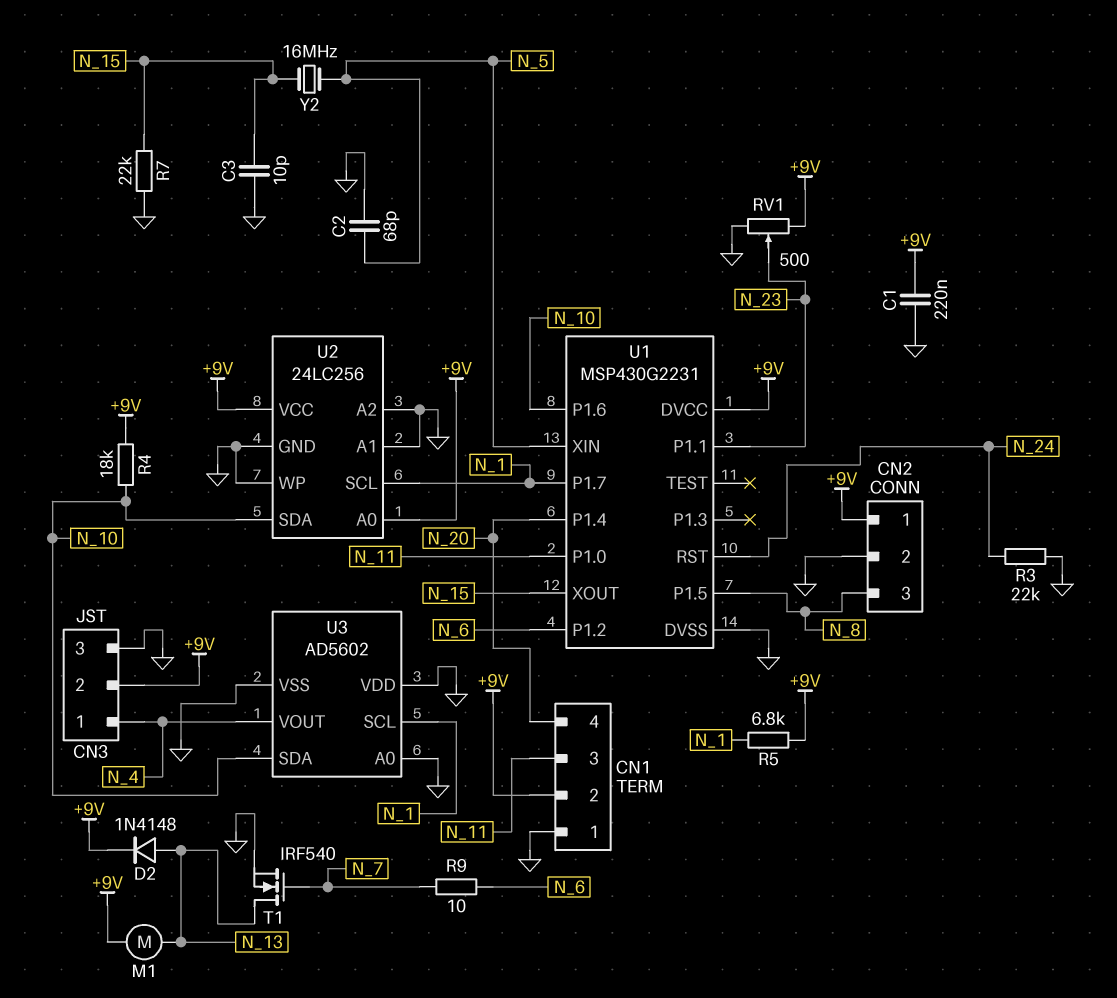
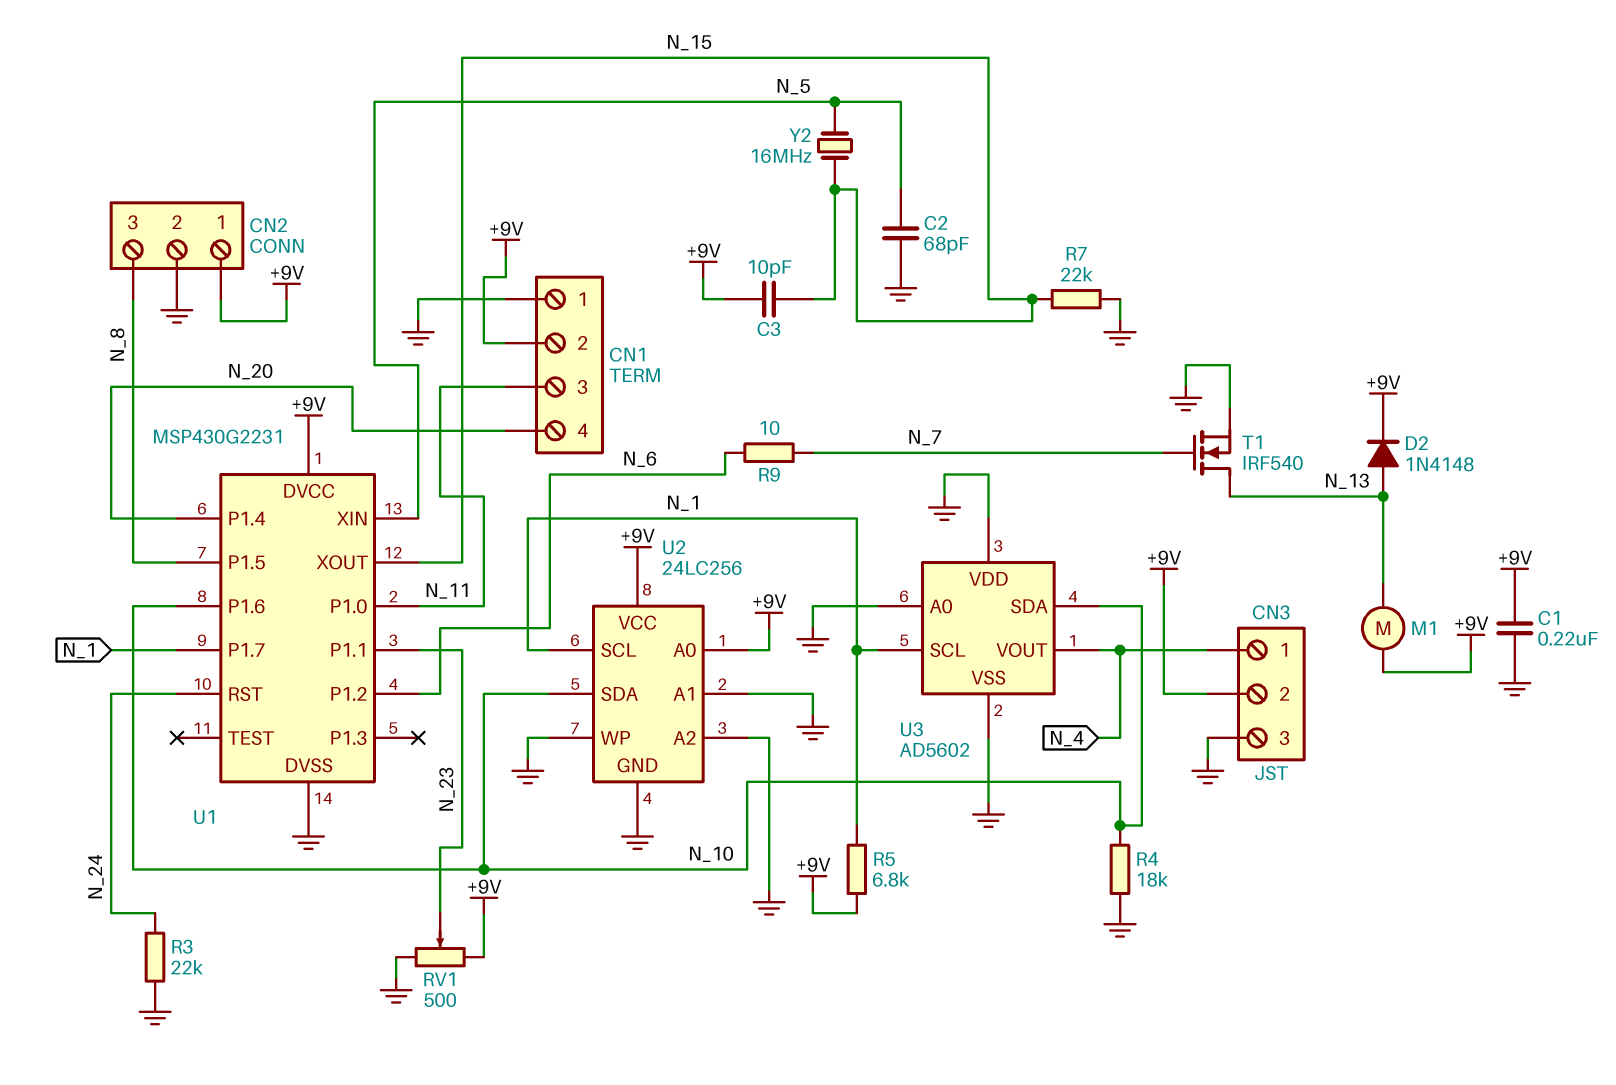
C3: 10pF (GND, N_15) -> 10pF (+9V, N_15)
R4: 18k (+9V, N_10) -> 18k (GND, N_10)

